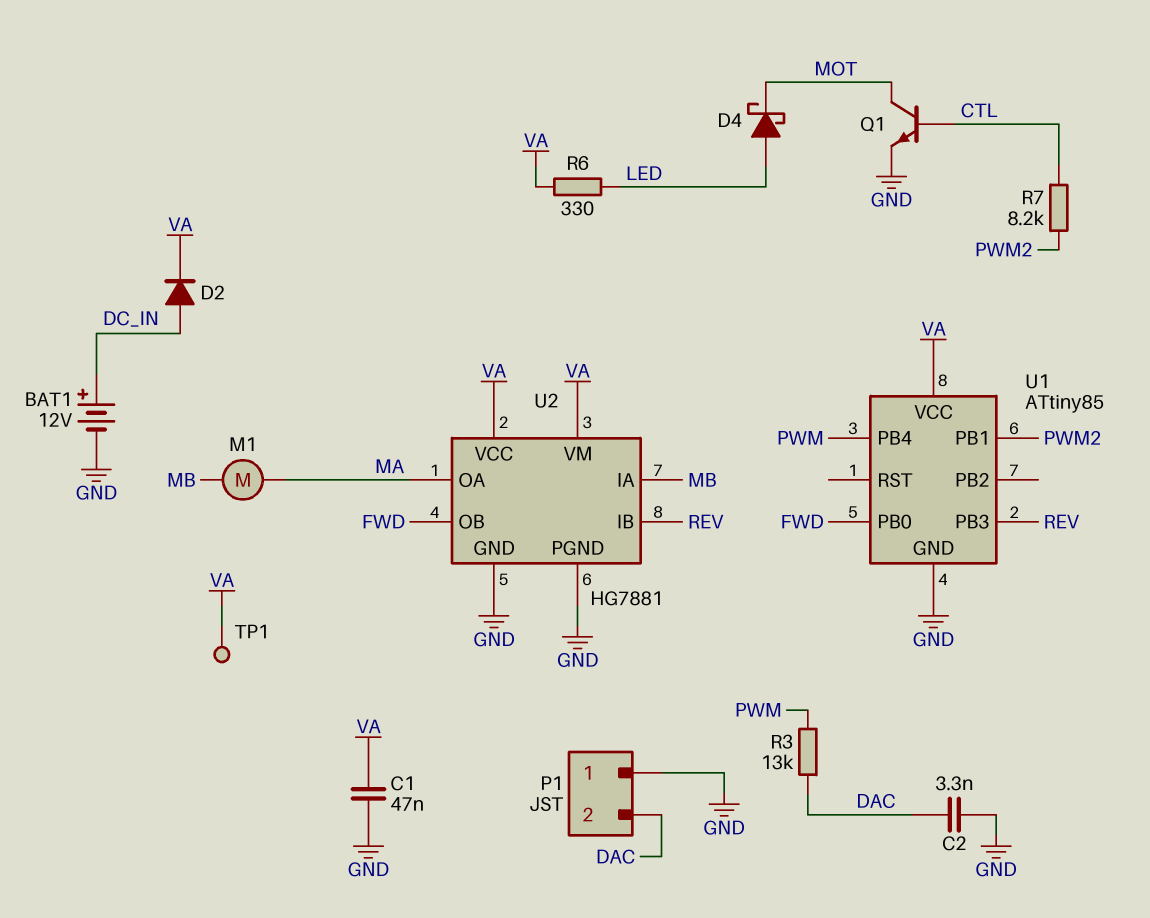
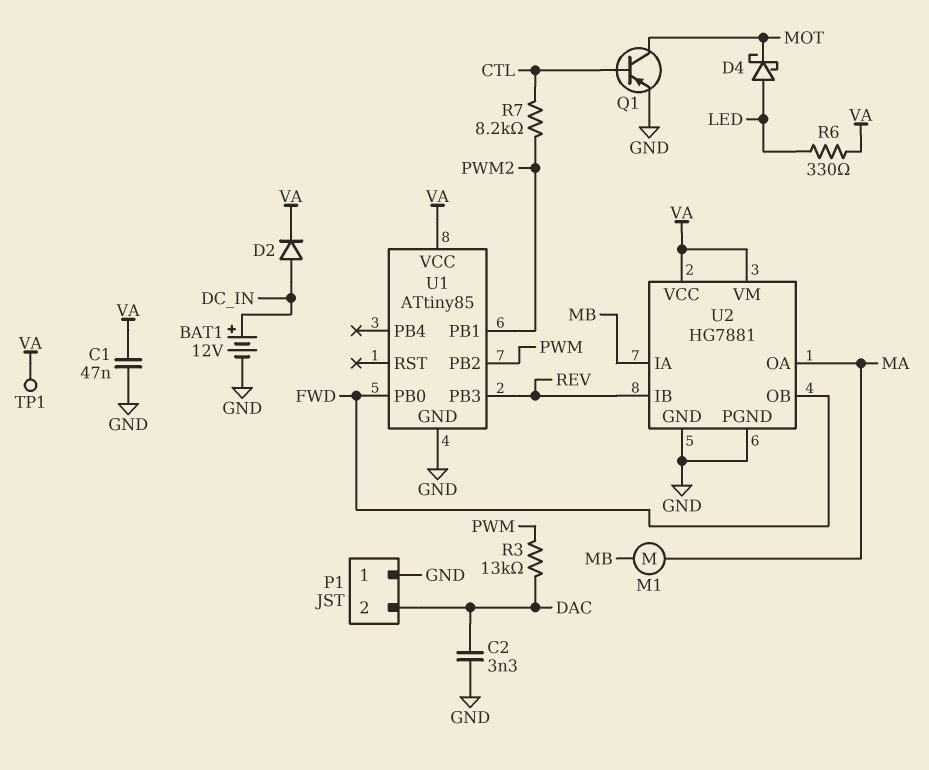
Q1: NPN (B CTL, C MOT, E GND) -> PNP (B CTL, C MOT, E GND)
U1 pin PB2: none -> PWM
U1 pin PB4: PWM -> none

